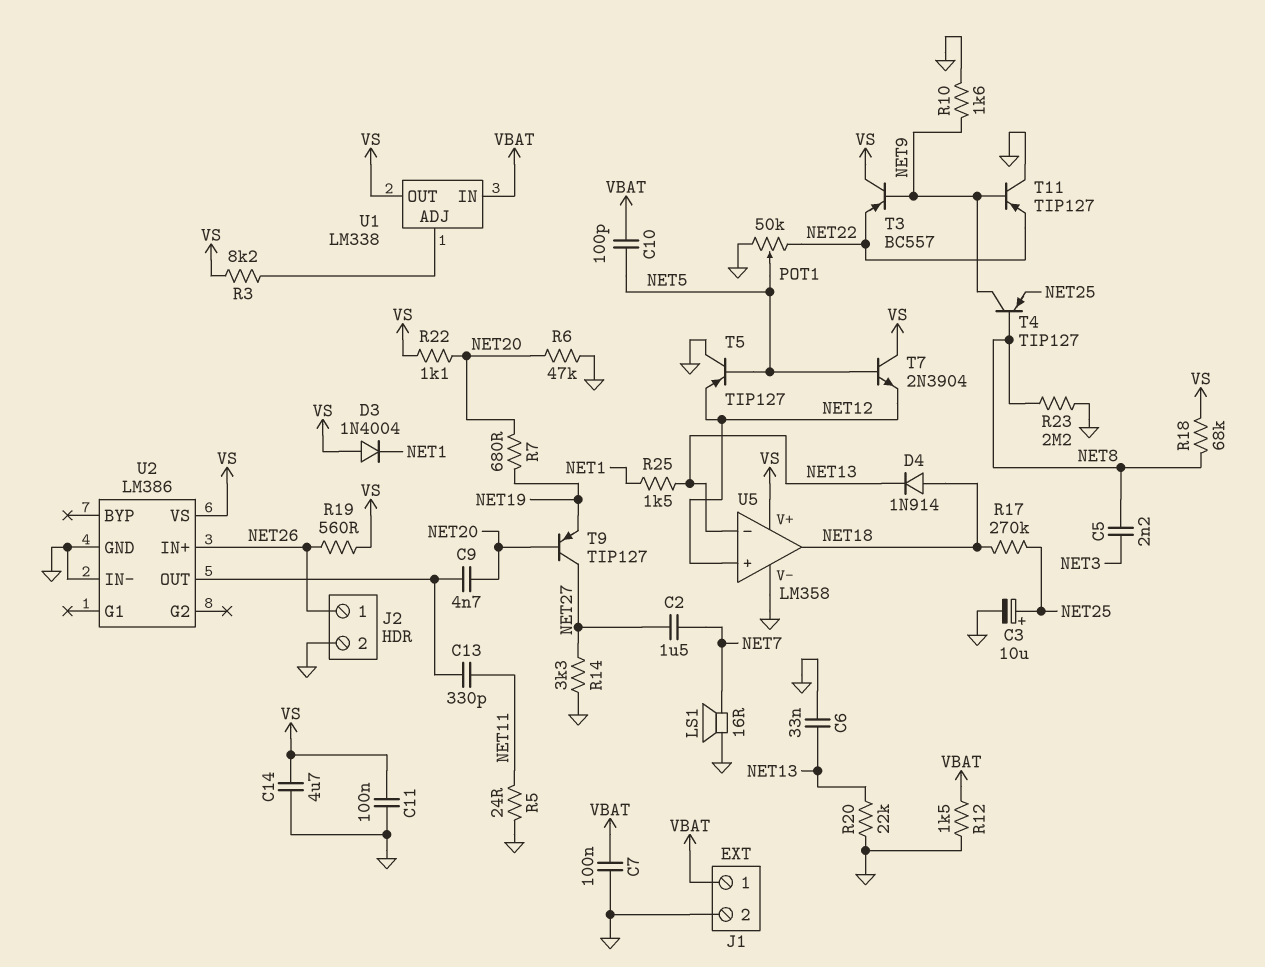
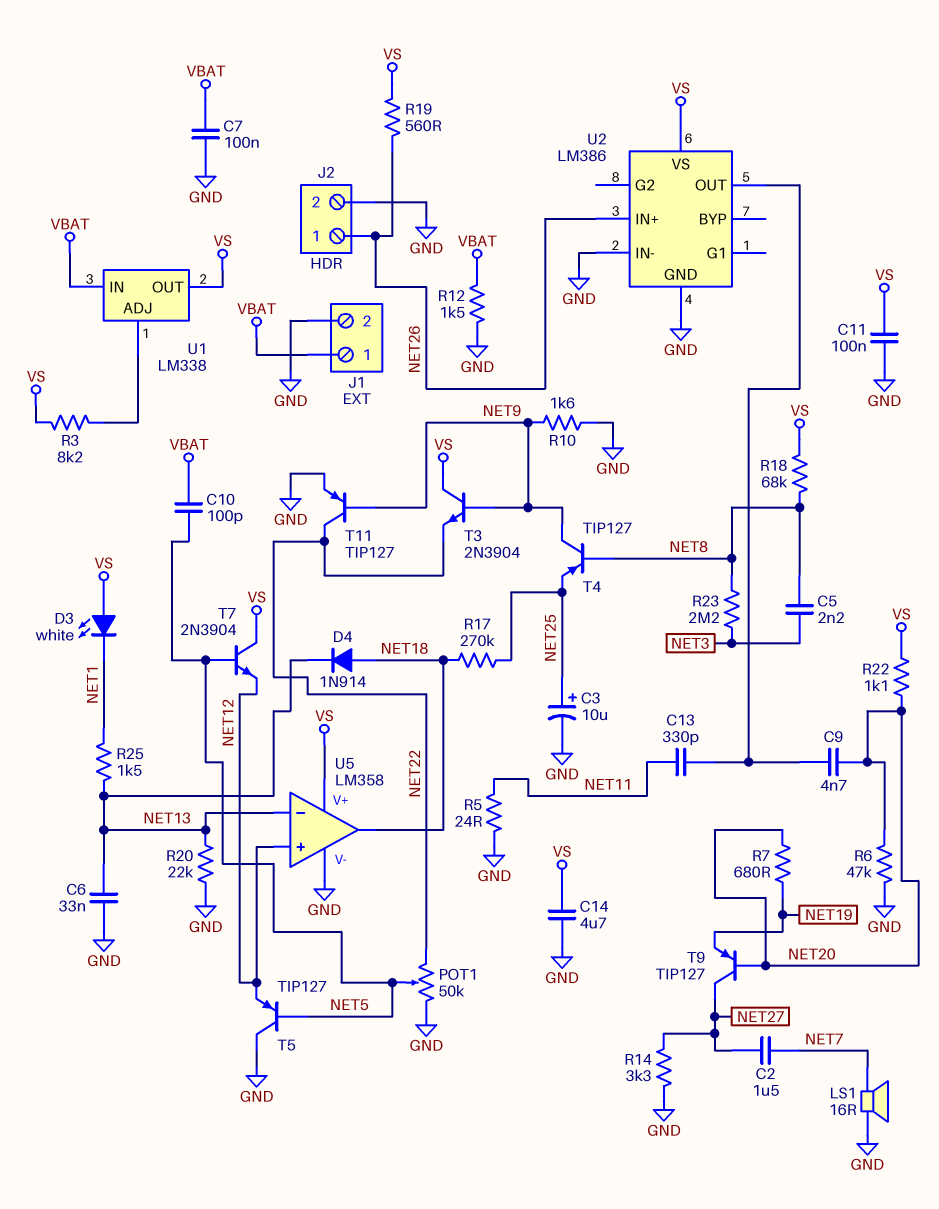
D3: diode 1N4004 (A VS, K NET1) -> LED white (A VS, K NET1)
R23: 2.2M (GND, NET8) -> 2.2M (NET3, NET8)
T3: PNP BC557 (B NET9, C VS, E NET22) -> NPN 2N3904 (B NET9, C VS, E NET22)
T11: PNP TIP127 (B NET9, C GND, E NET22) -> PNP TIP127 (B NET9, C NET22, E GND)

